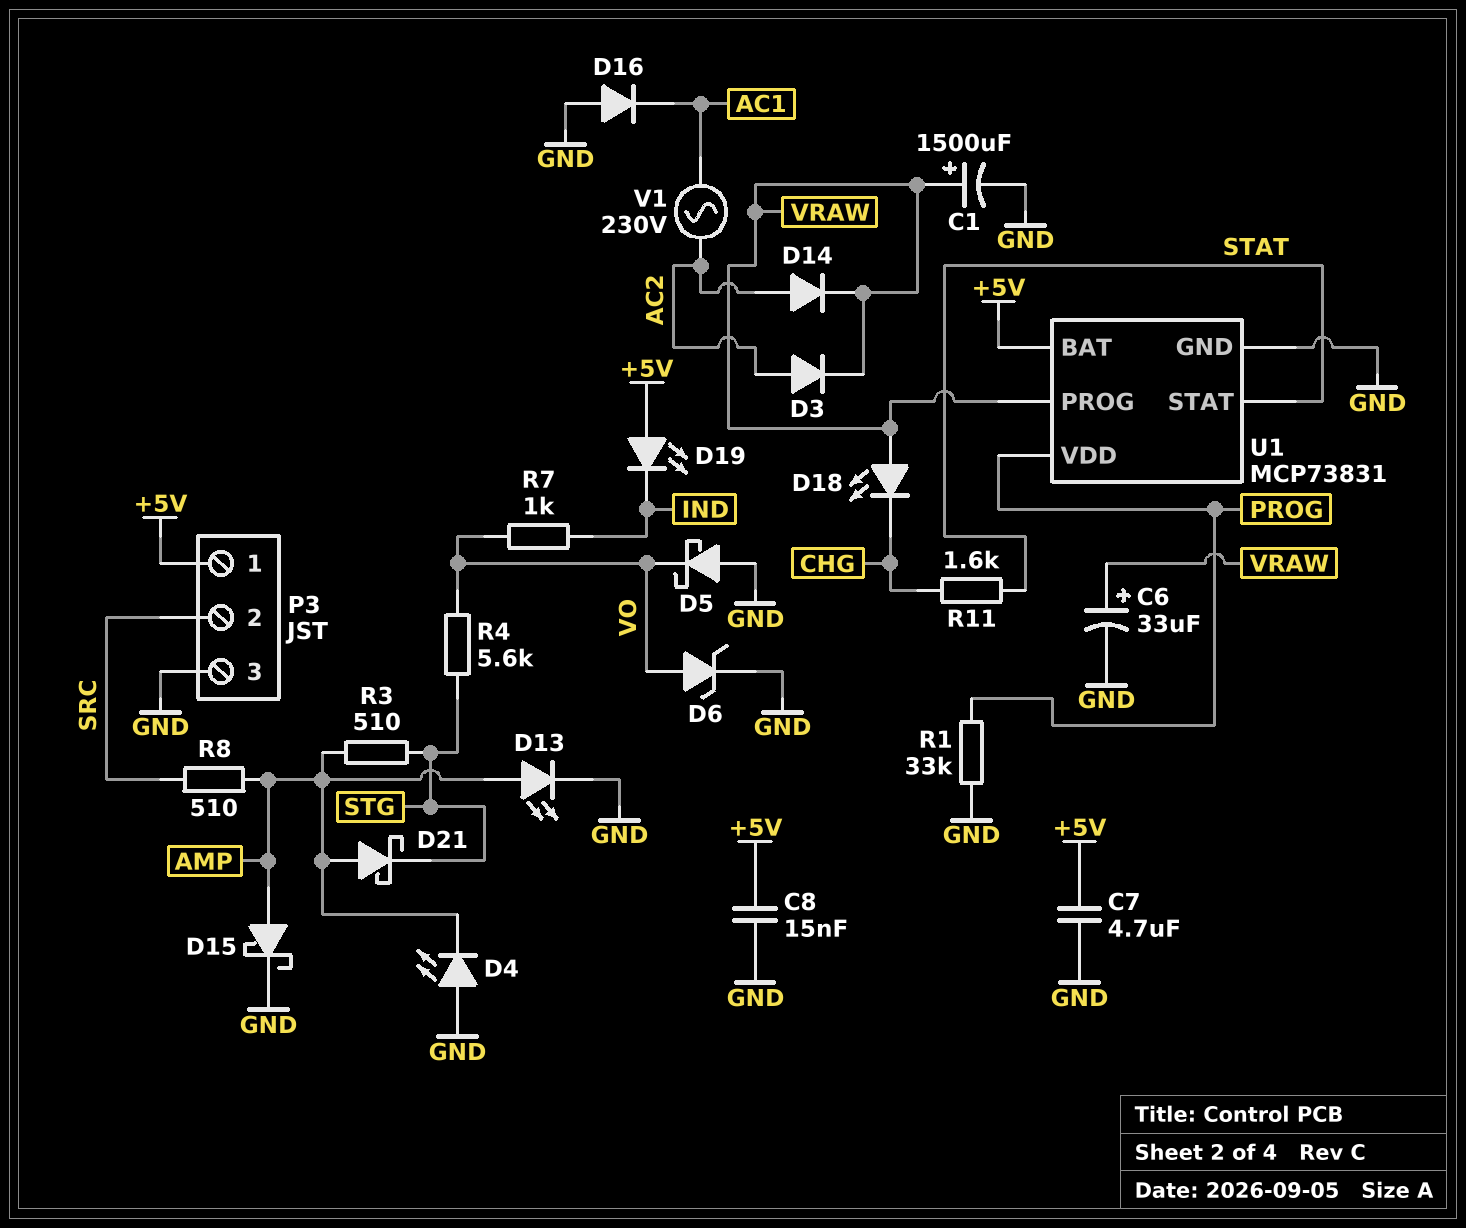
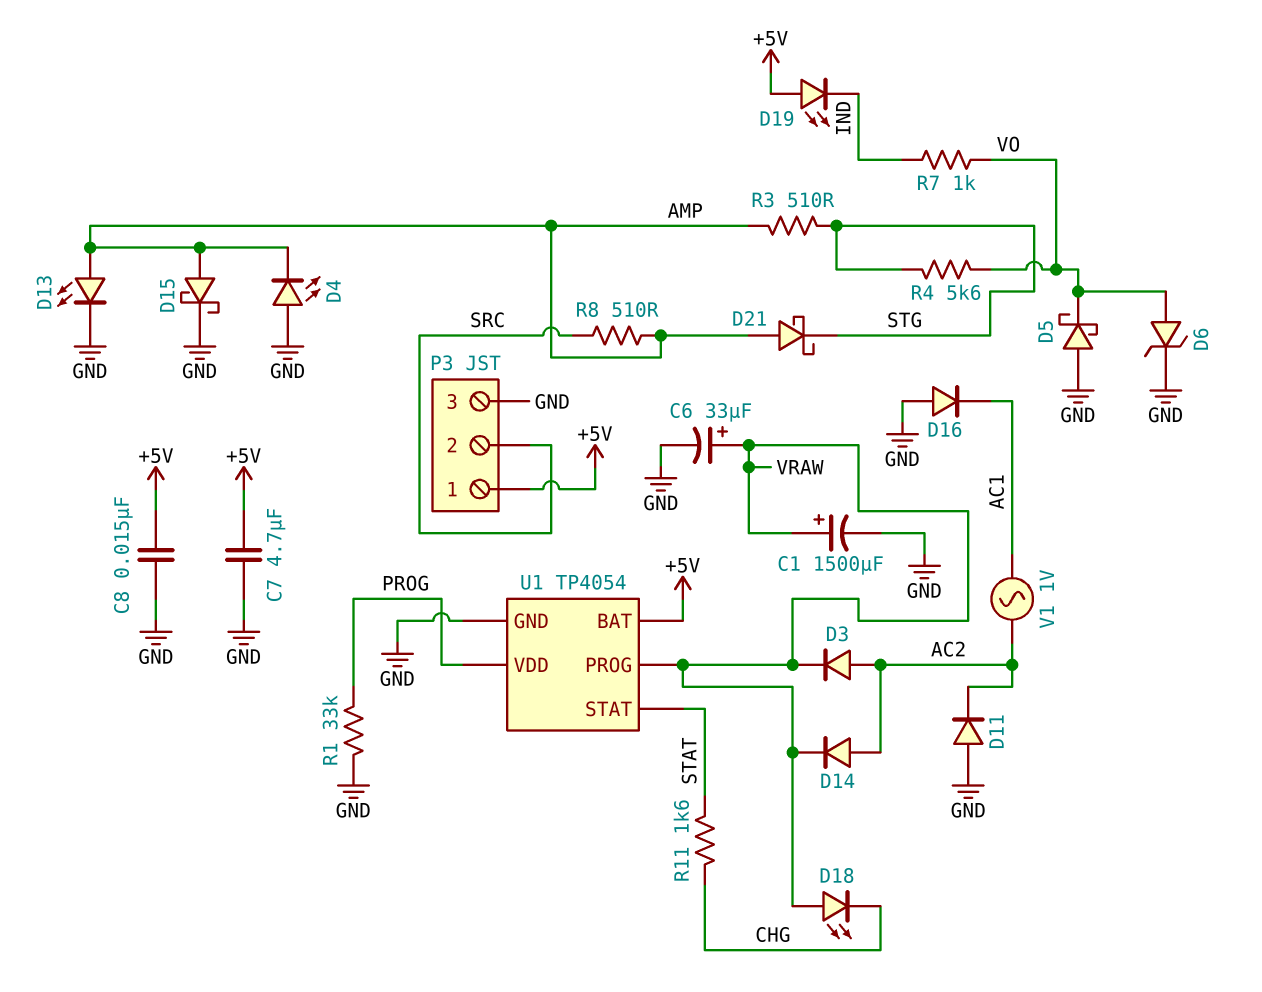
D11: none -> diode (A GND, K AC2)
U1: MCP73831 -> TP4054
V1: AC 230V (AC1, AC2) -> AC 1V (AC1, AC2)

